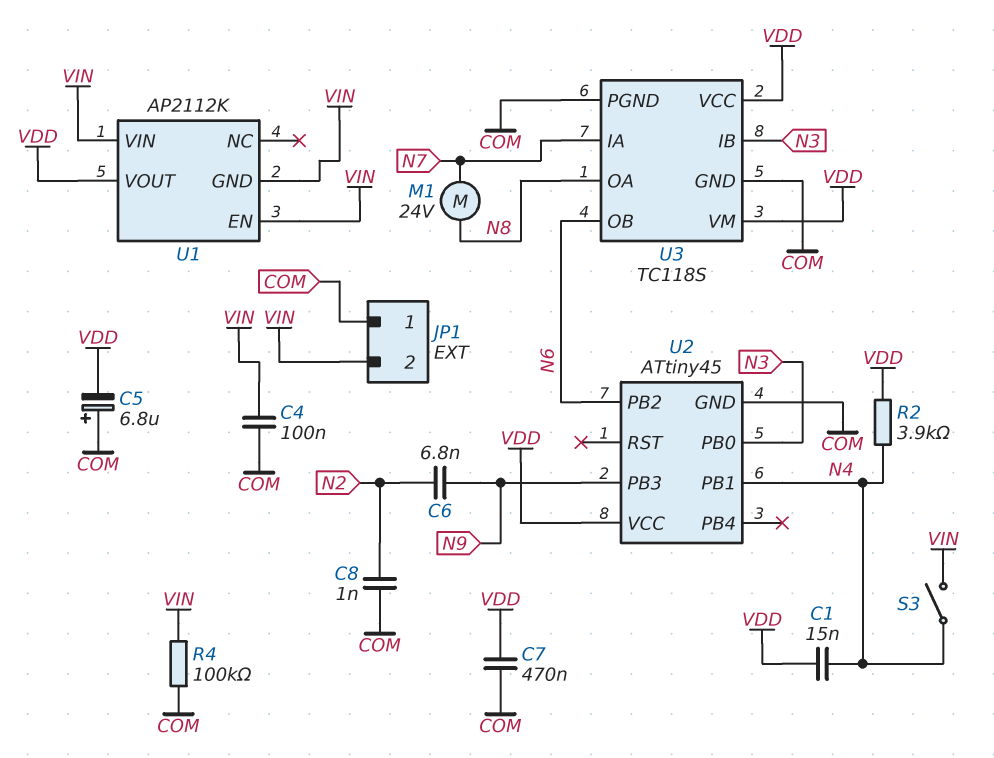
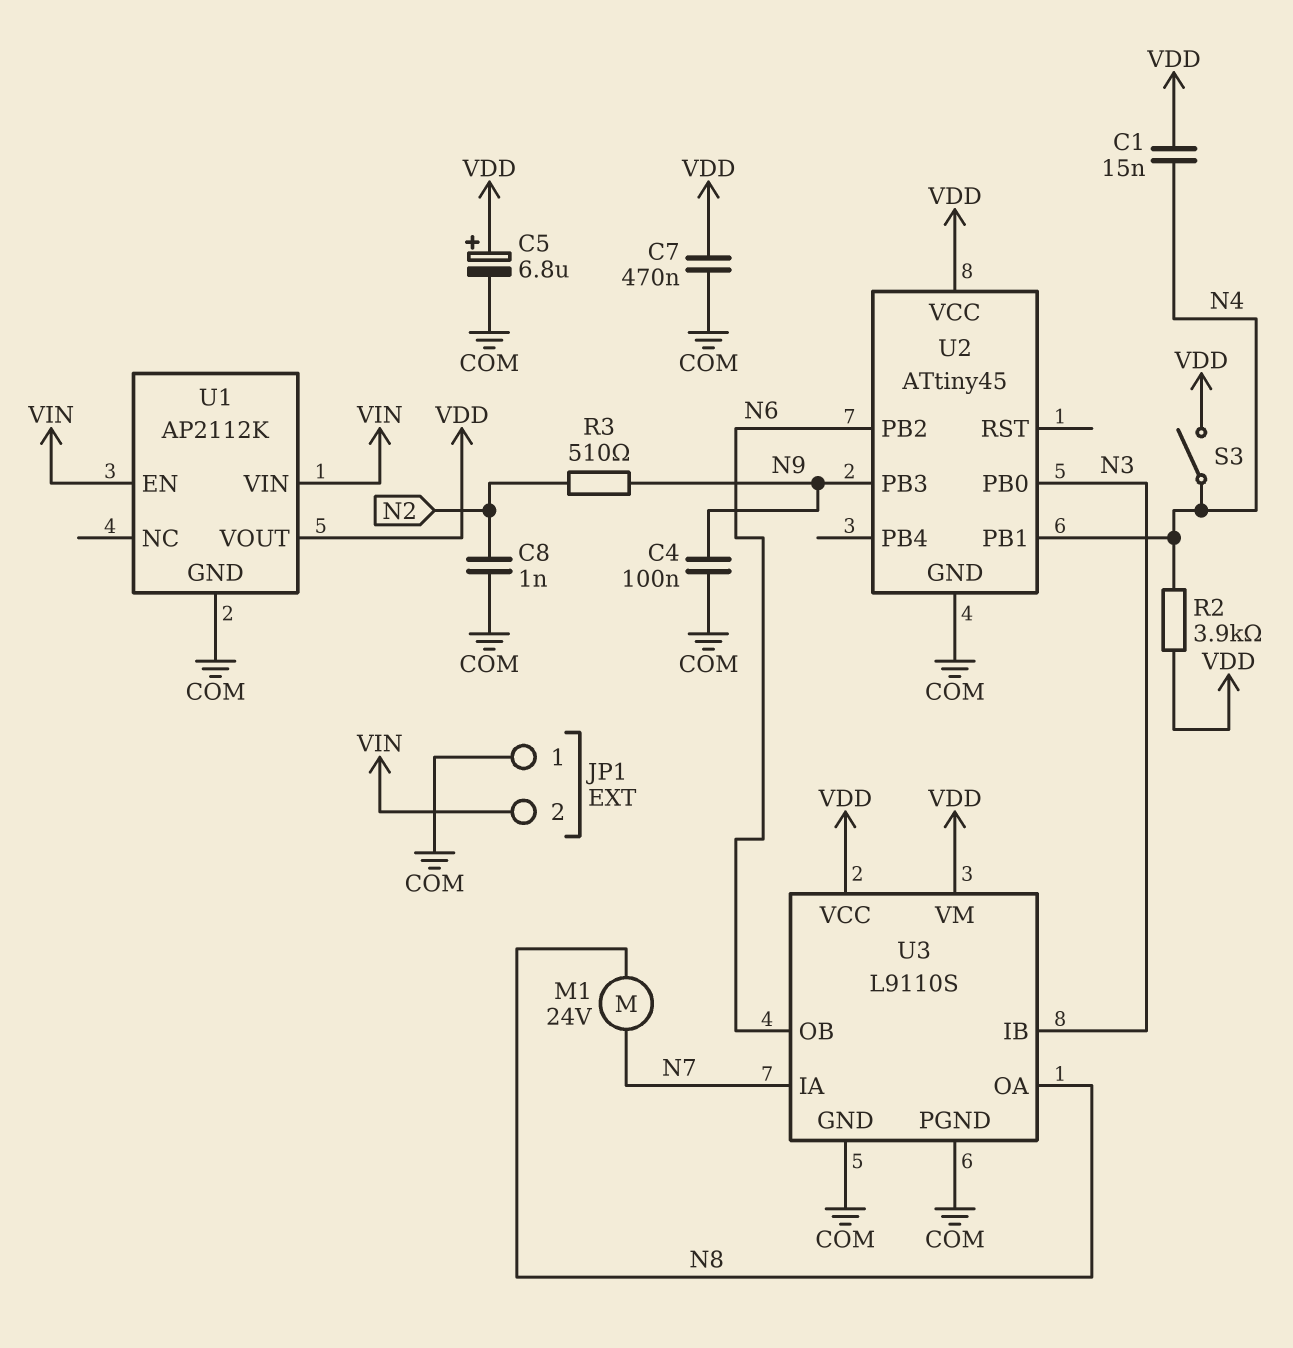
C4: 100nF (COM, VIN) -> 100nF (COM, N9)
C5: 6.8uF (plus COM, minus VDD) -> 6.8uF (plus VDD, minus COM)
C6: 6.8nF (N2, N9) -> none
R3: none -> 510 (N2, N9)
R4: 100k (COM, VIN) -> none
S3: switch (N4, VIN) -> switch (N4, VDD)
U1 pin GND: VIN -> COM
U3: TC118S -> L9110S

